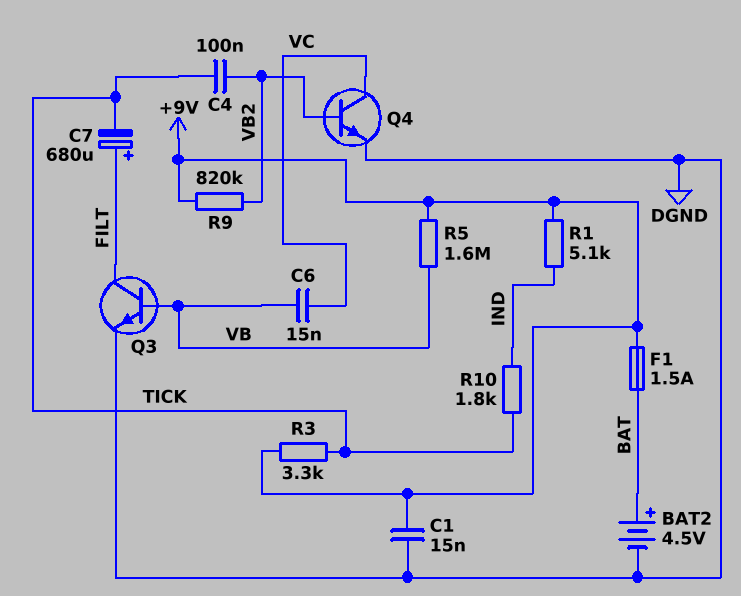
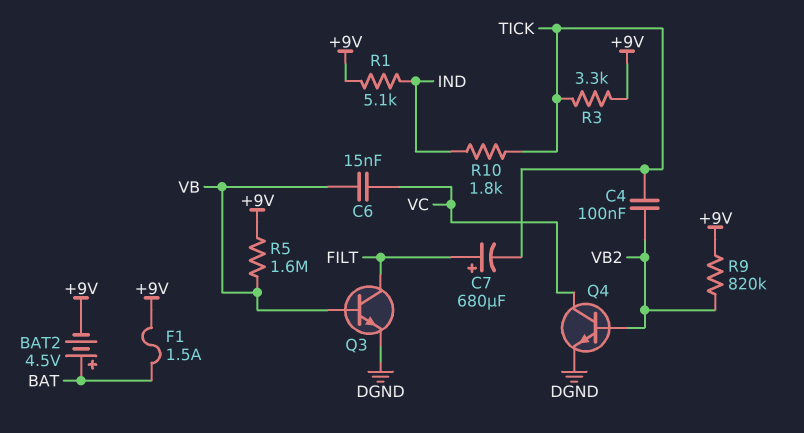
BAT2: 4.5V (plus BAT, minus DGND) -> 4.5V (plus BAT, minus +9V)
C1: 15nF (+9V, DGND) -> none

